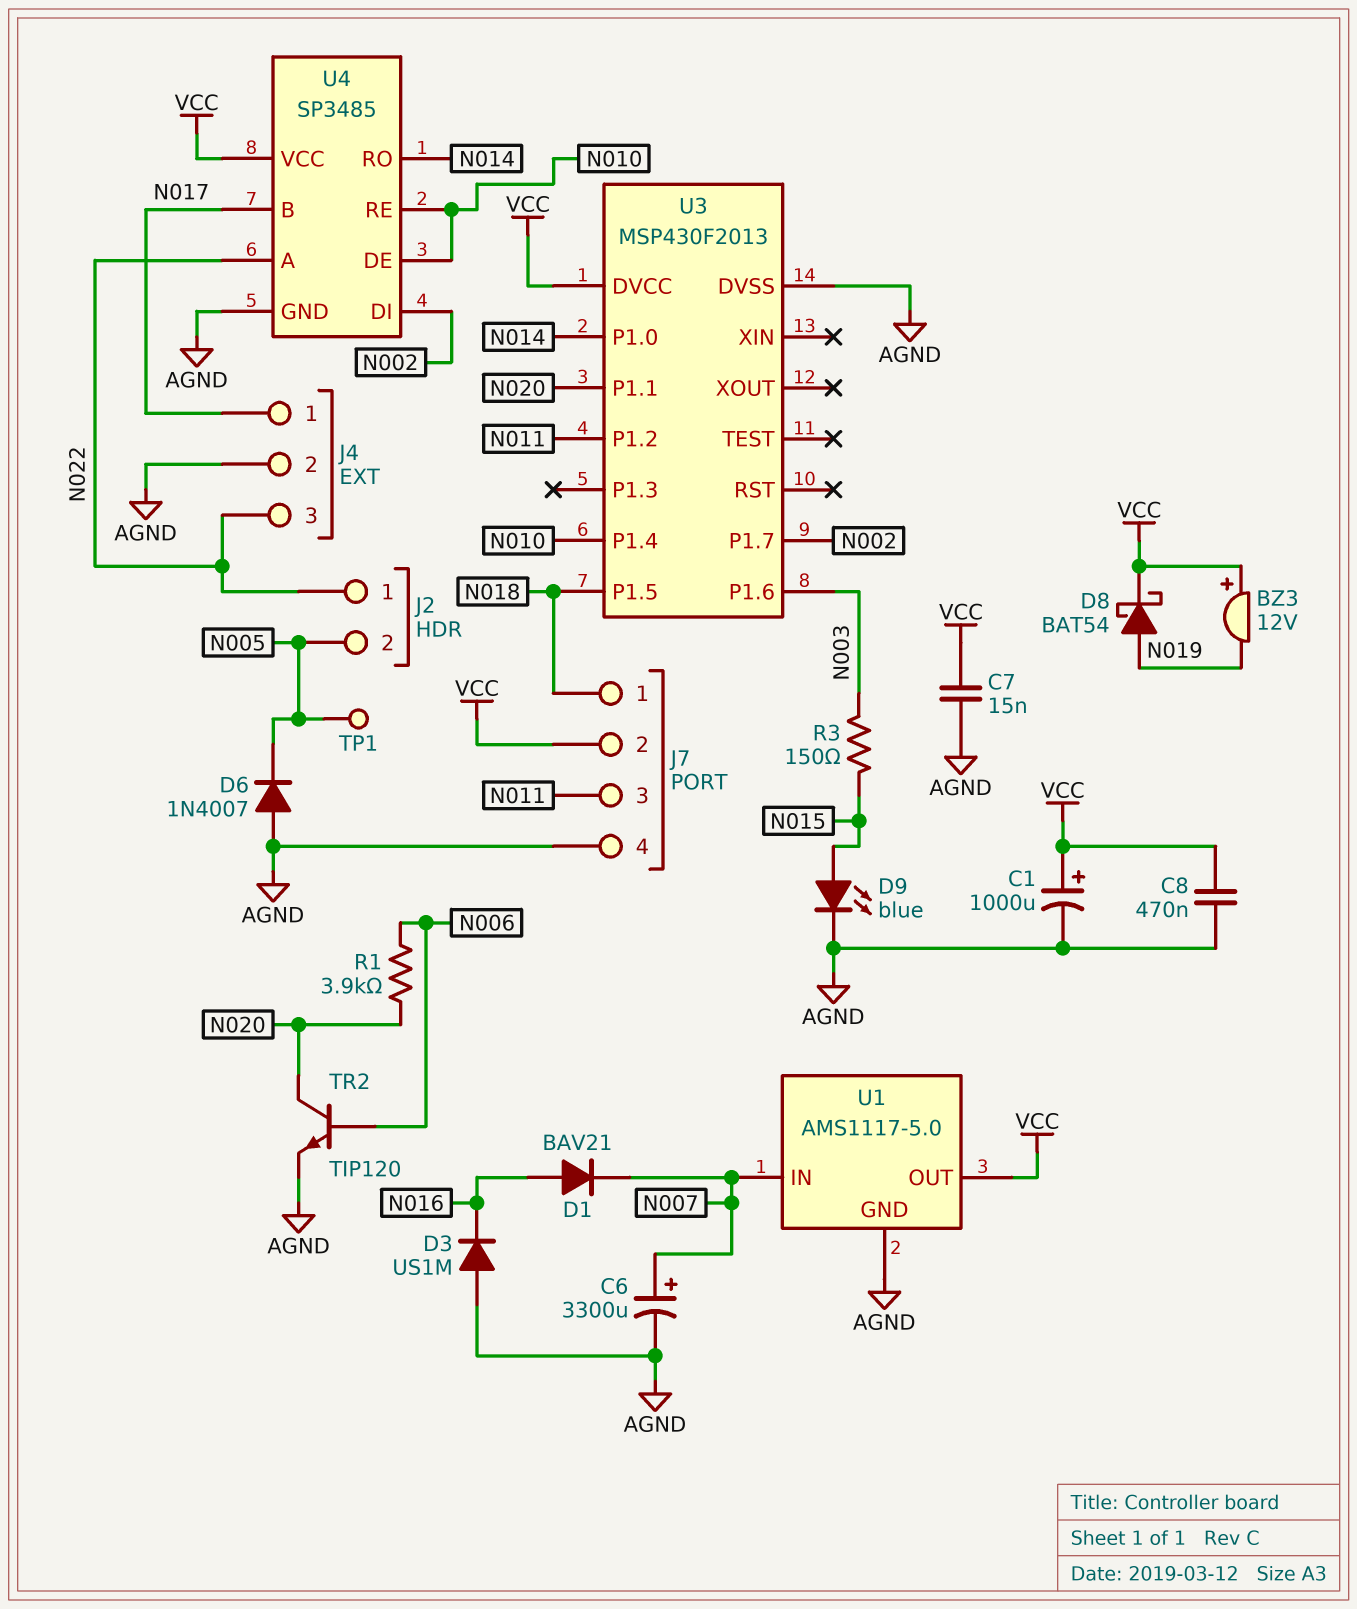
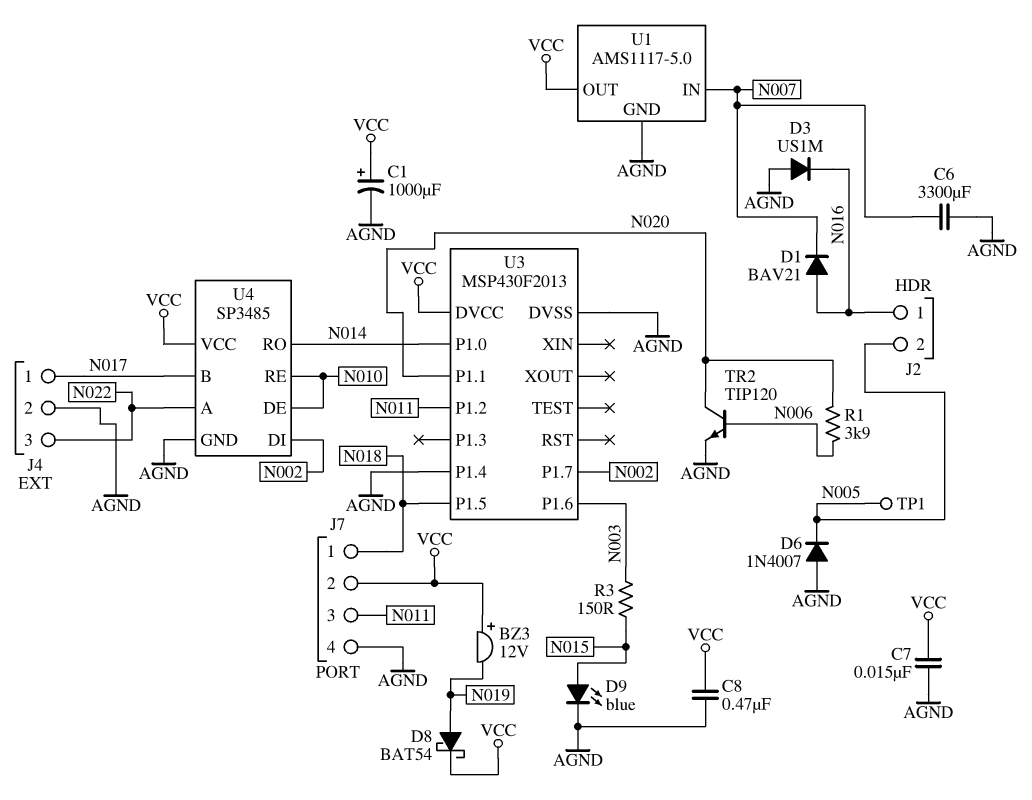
C6: 3300uF (plus N007, minus AGND) -> 3300uF (AGND, N007)
J2 pin 1: N022 -> N016
U3 pin P1.4: N010 -> AGND

